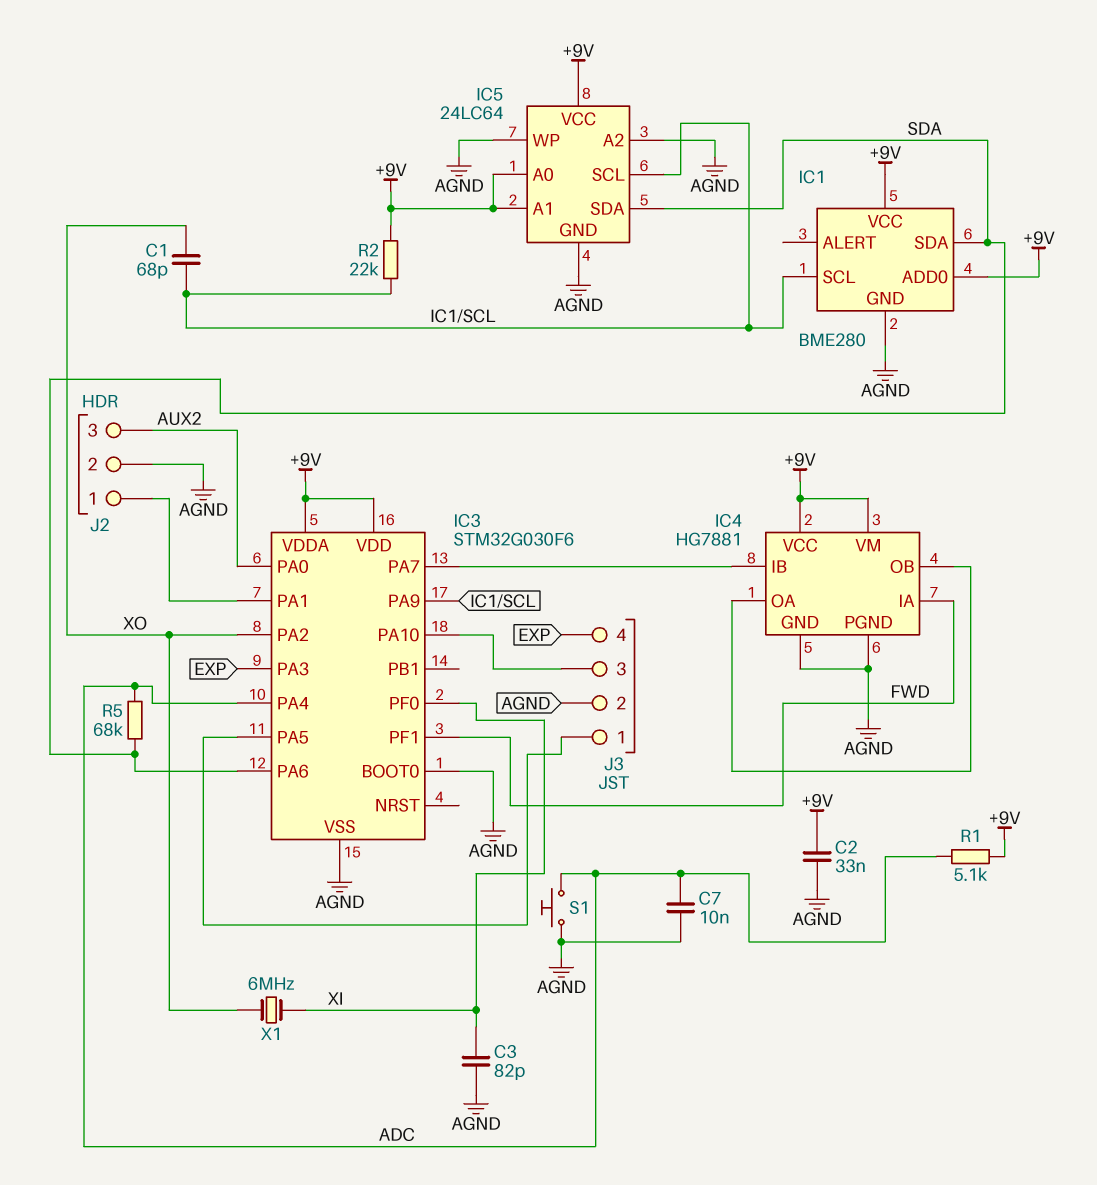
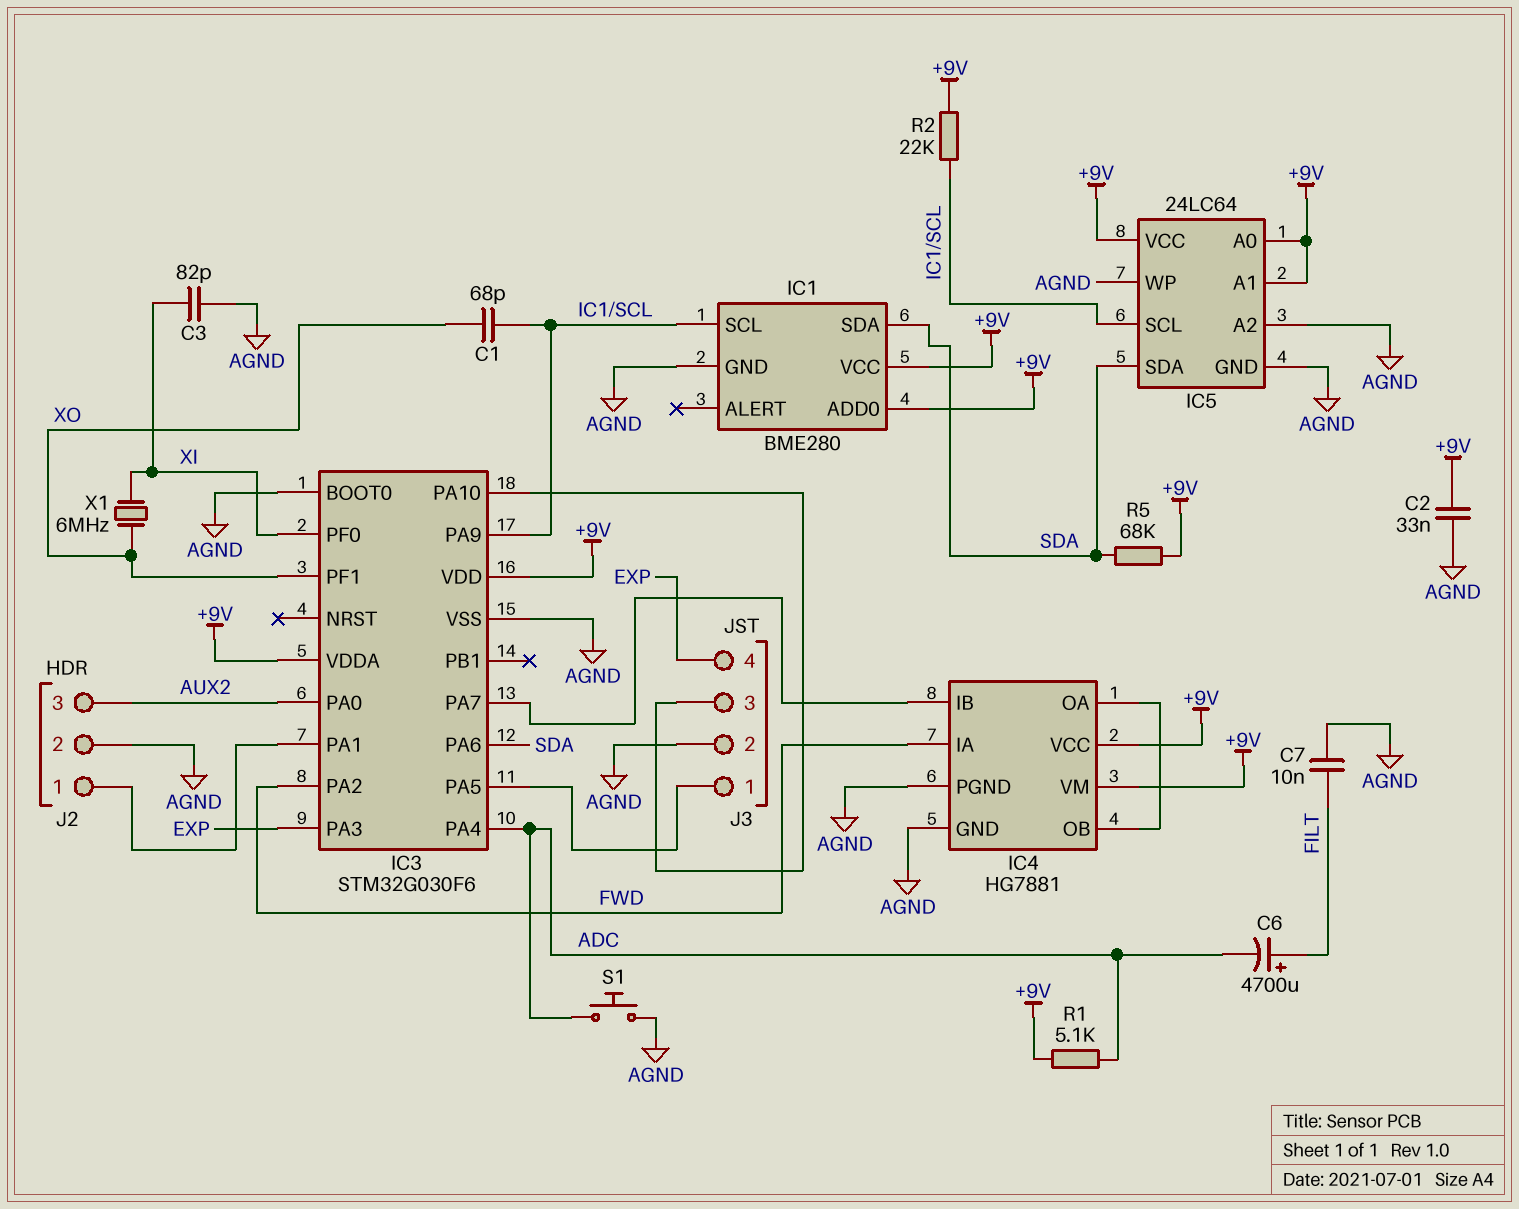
C6: none -> 4700uF (plus FILT, minus ADC)
C7: 10nF (ADC, AGND) -> 10nF (AGND, FILT)
IC3 pin PA2: XO -> FWD
IC3 pin PF1: FWD -> XO
R5: 68k (ADC, SDA) -> 68k (+9V, SDA)

